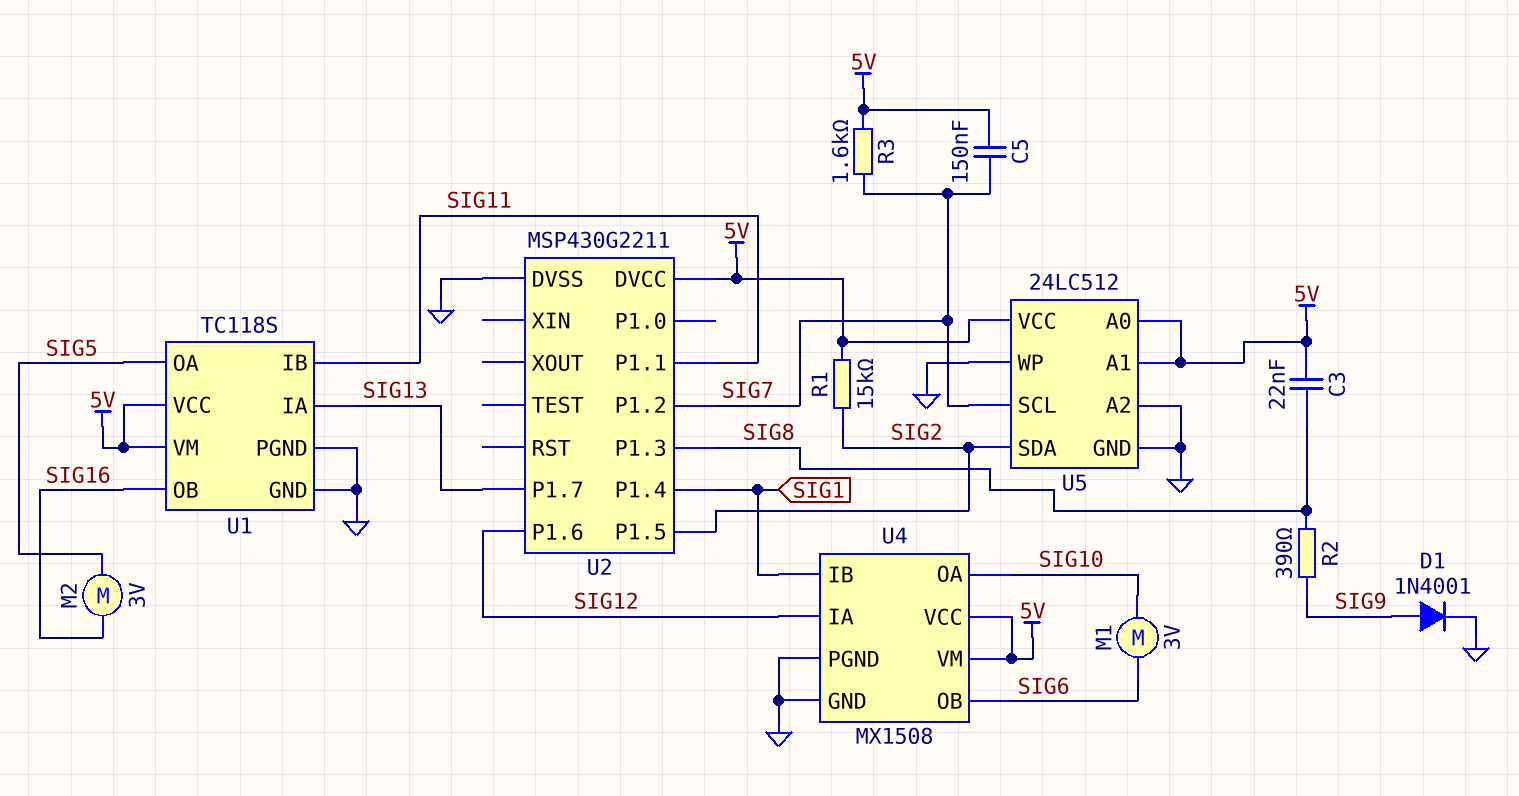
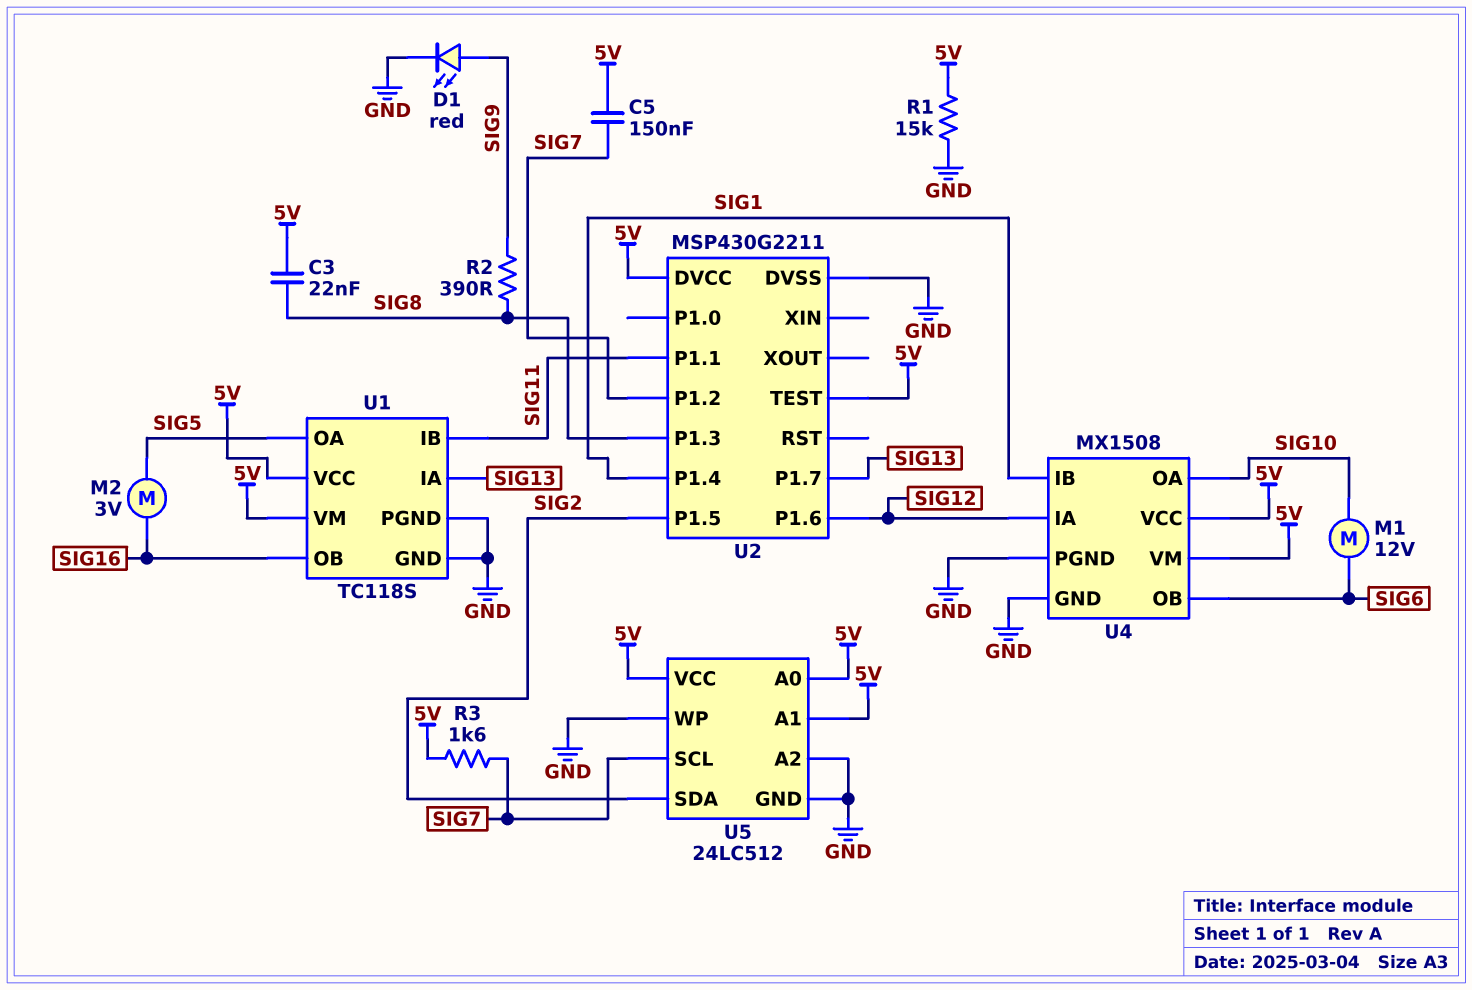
D1: diode 1N4001 (A SIG9, K GND) -> LED red (A SIG9, K GND)
M1: motor 3V (SIG6, SIG10) -> motor 12V (SIG6, SIG10)
R1: 15k (5V, SIG2) -> 15k (5V, GND)
U2 pin TEST: none -> 5V

